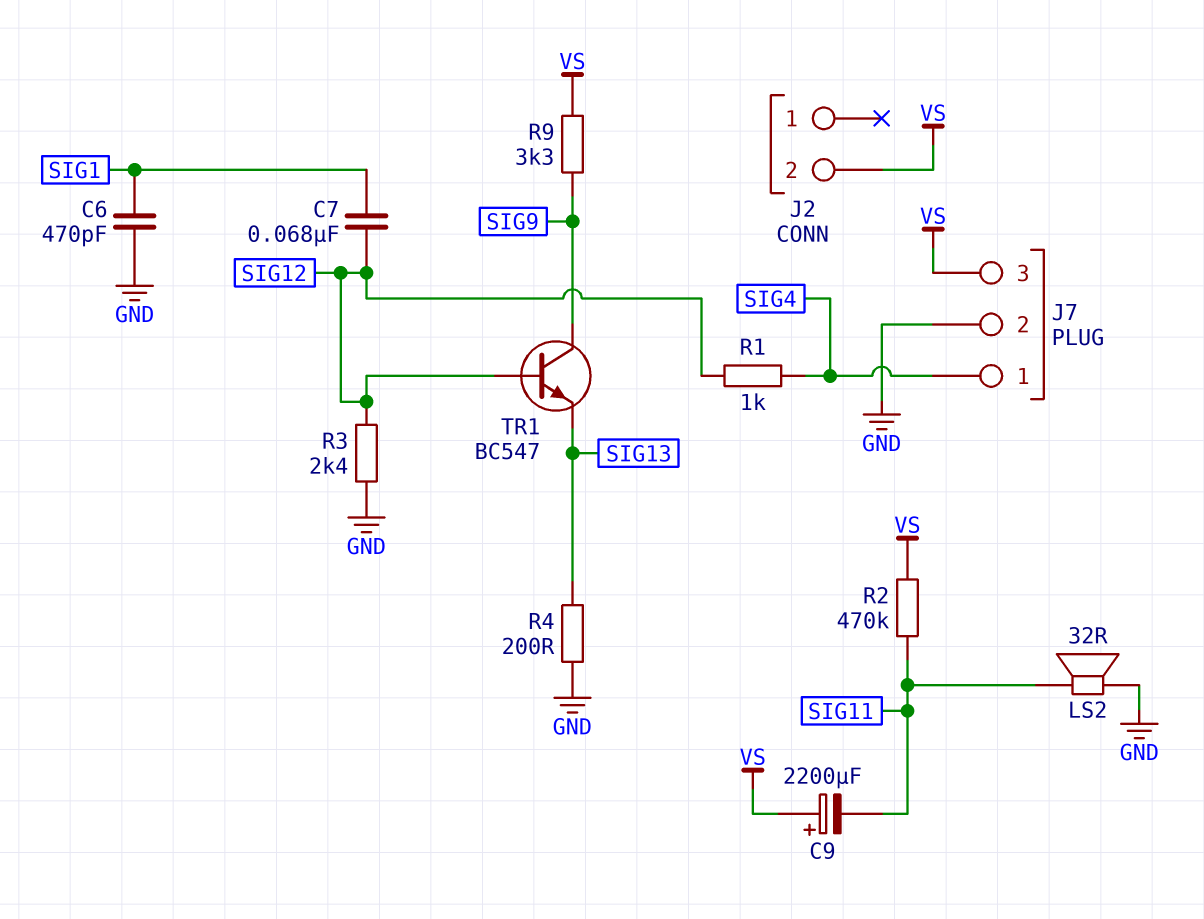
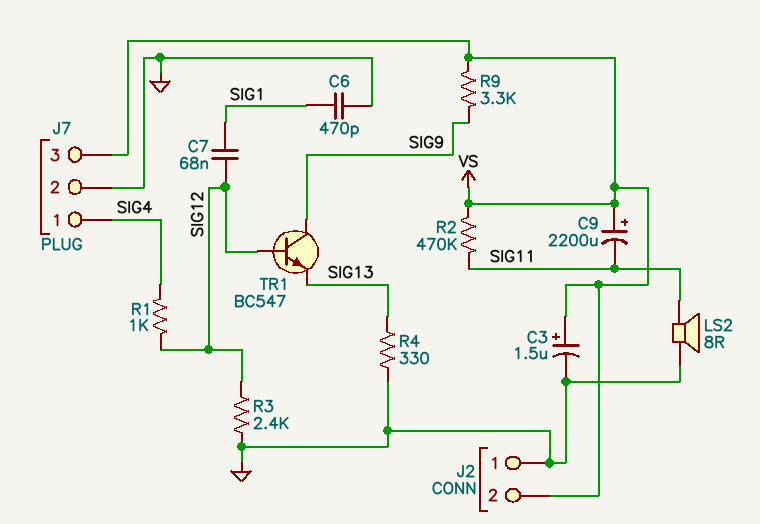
C3: none -> 1.5uF (plus VS, minus GND)
J2 pin 1: none -> GND
LS2: speaker 32R (GND, SIG11) -> speaker 8R (GND, SIG11)
R4: 200 (GND, SIG13) -> 330 (GND, SIG13)

